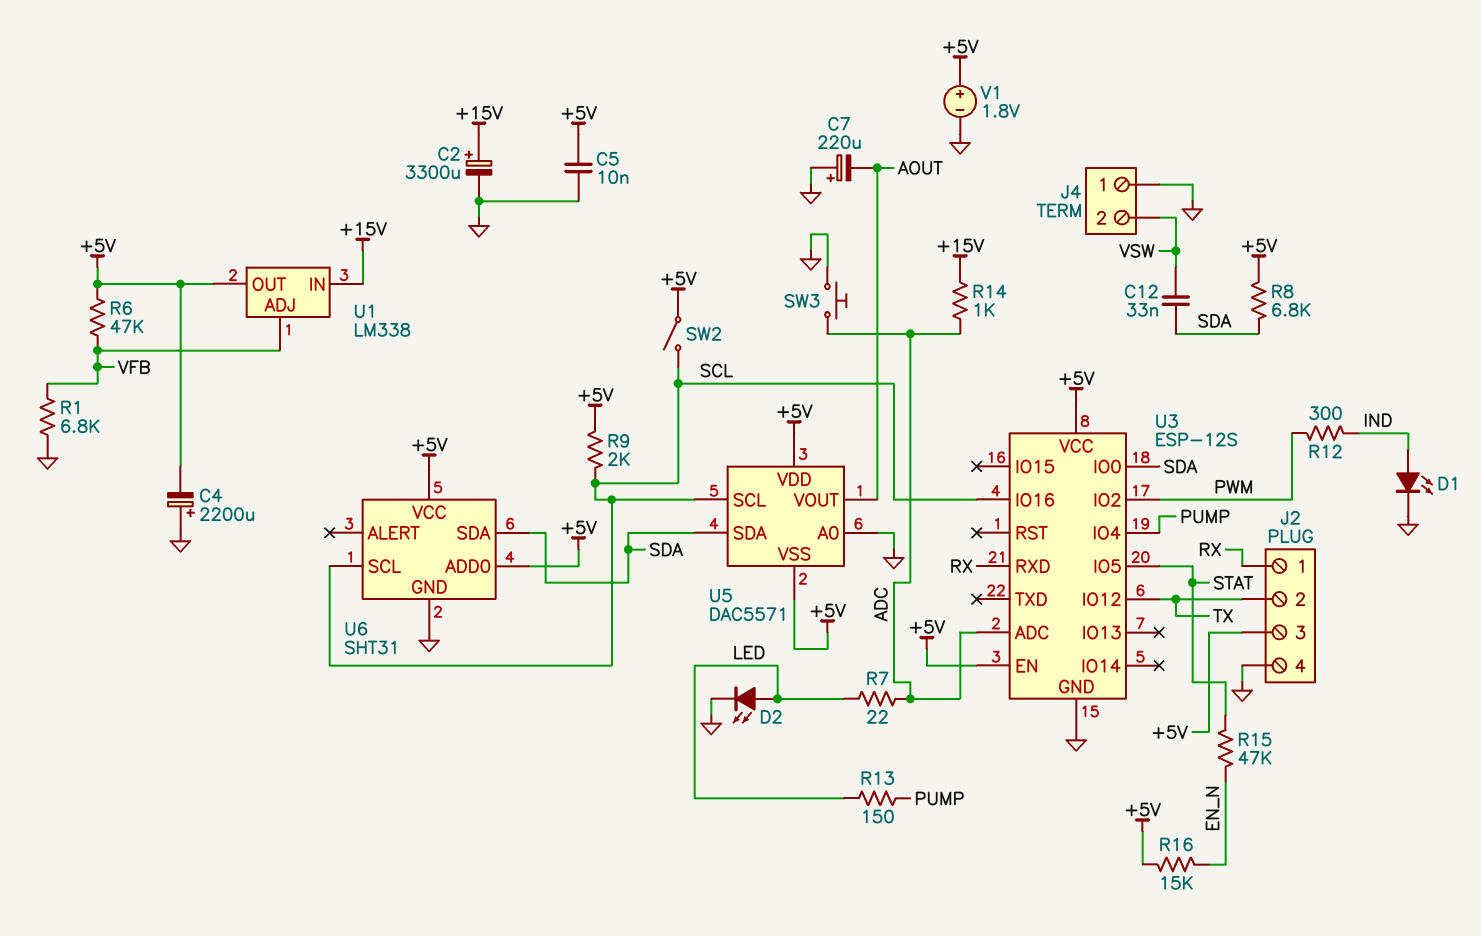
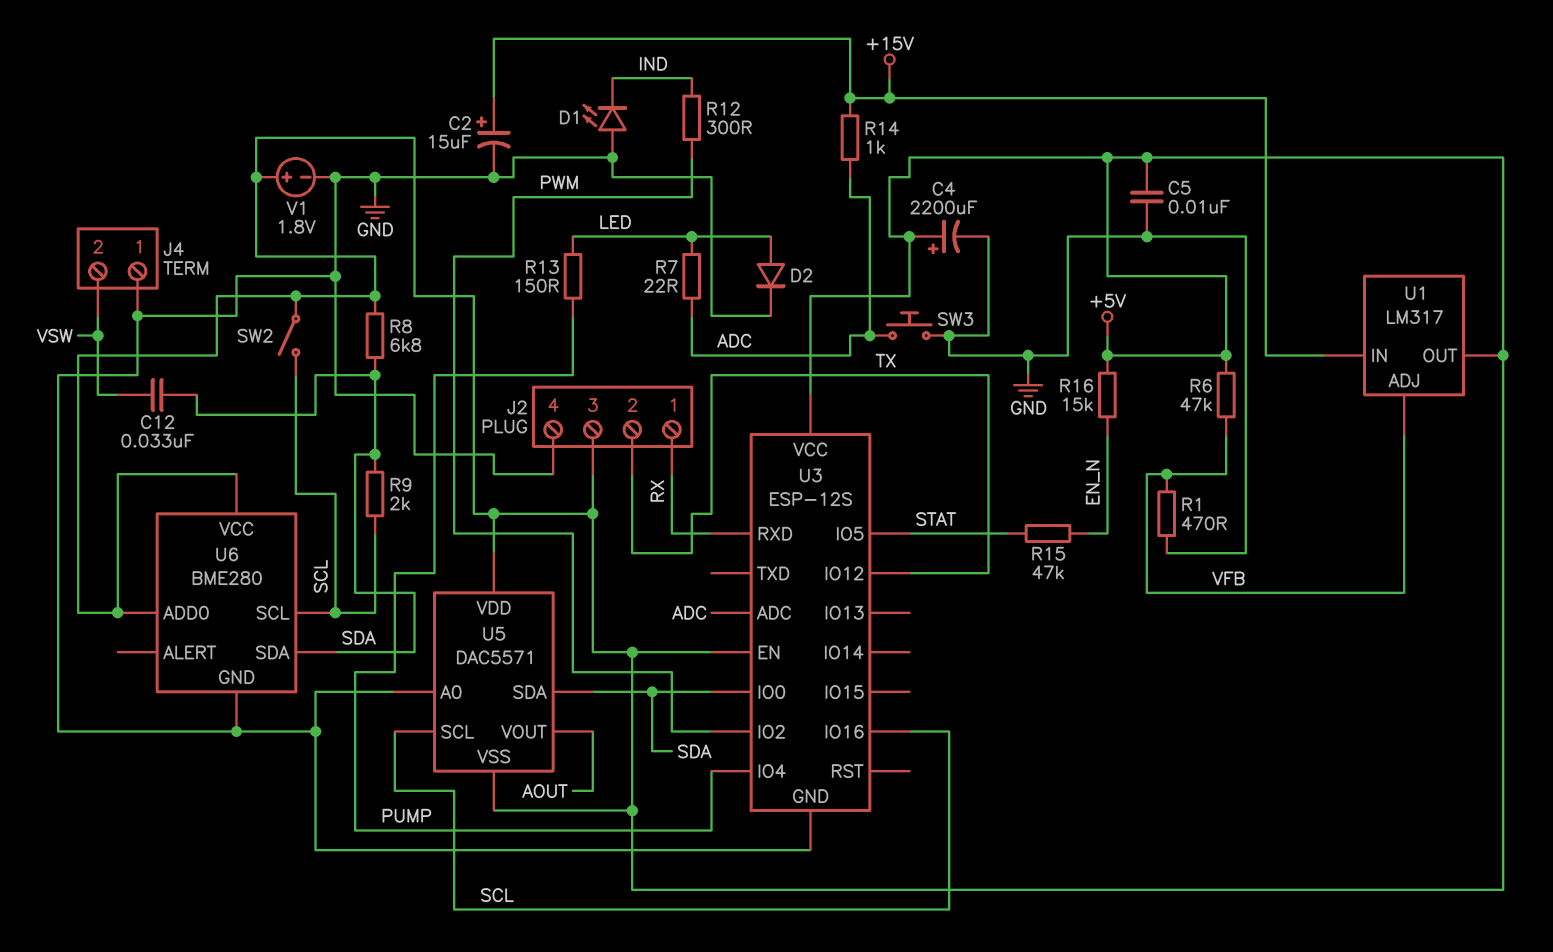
C2: 3300uF (plus +15V, minus GND) -> 15uF (plus +15V, minus GND)
C4: 2200uF (plus GND, minus +5V) -> 2200uF (plus +5V, minus GND)
C7: 220uF (plus GND, minus AOUT) -> none
D1: LED (A IND, K GND) -> LED (A GND, K IND)
D2: LED (A LED, K GND) -> diode (A LED, K GND)
R1: 6.8k (GND, VFB) -> 470 (GND, VFB)
R9: 2k (+5V, SCL) -> 2k (SCL, SDA)
U1: LM338 -> LM317
U6: SHT31 -> BME280

